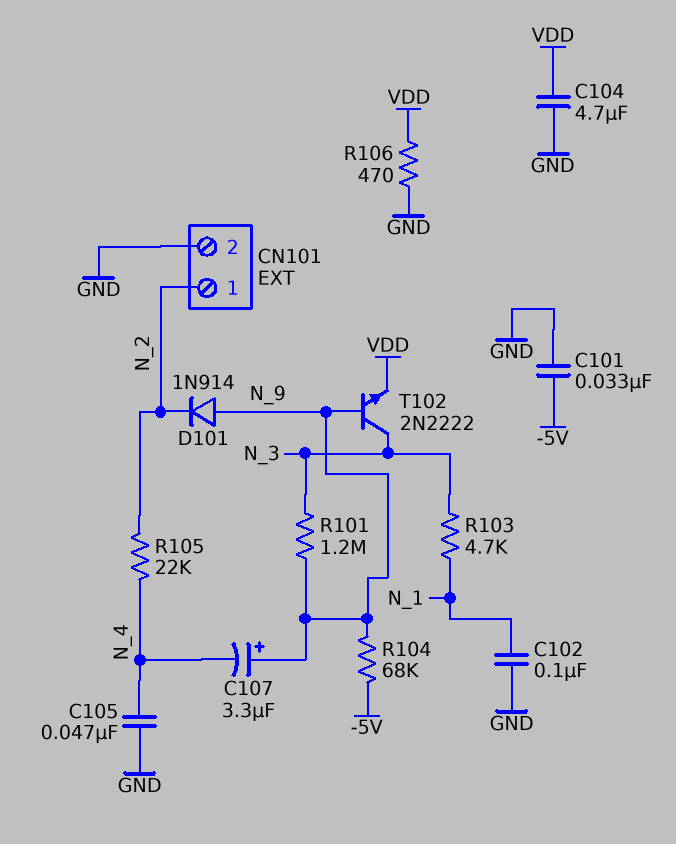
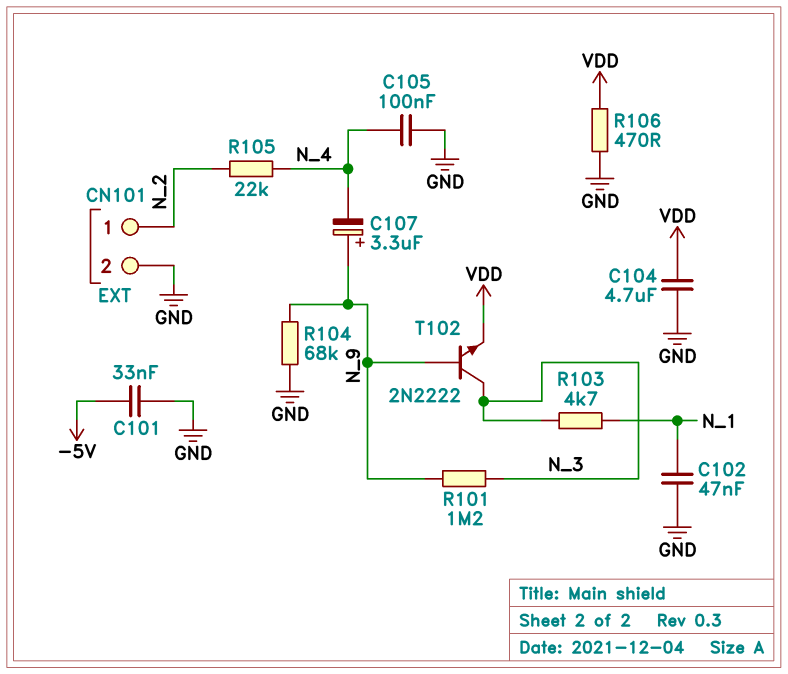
C102: 100nF (GND, N_1) -> 47nF (GND, N_1)
C105: 47nF (GND, N_4) -> 100nF (GND, N_4)
D101: diode 1N914 (A N_9, K N_2) -> none
R104: 68k (-5V, N_9) -> 68k (GND, N_9)

